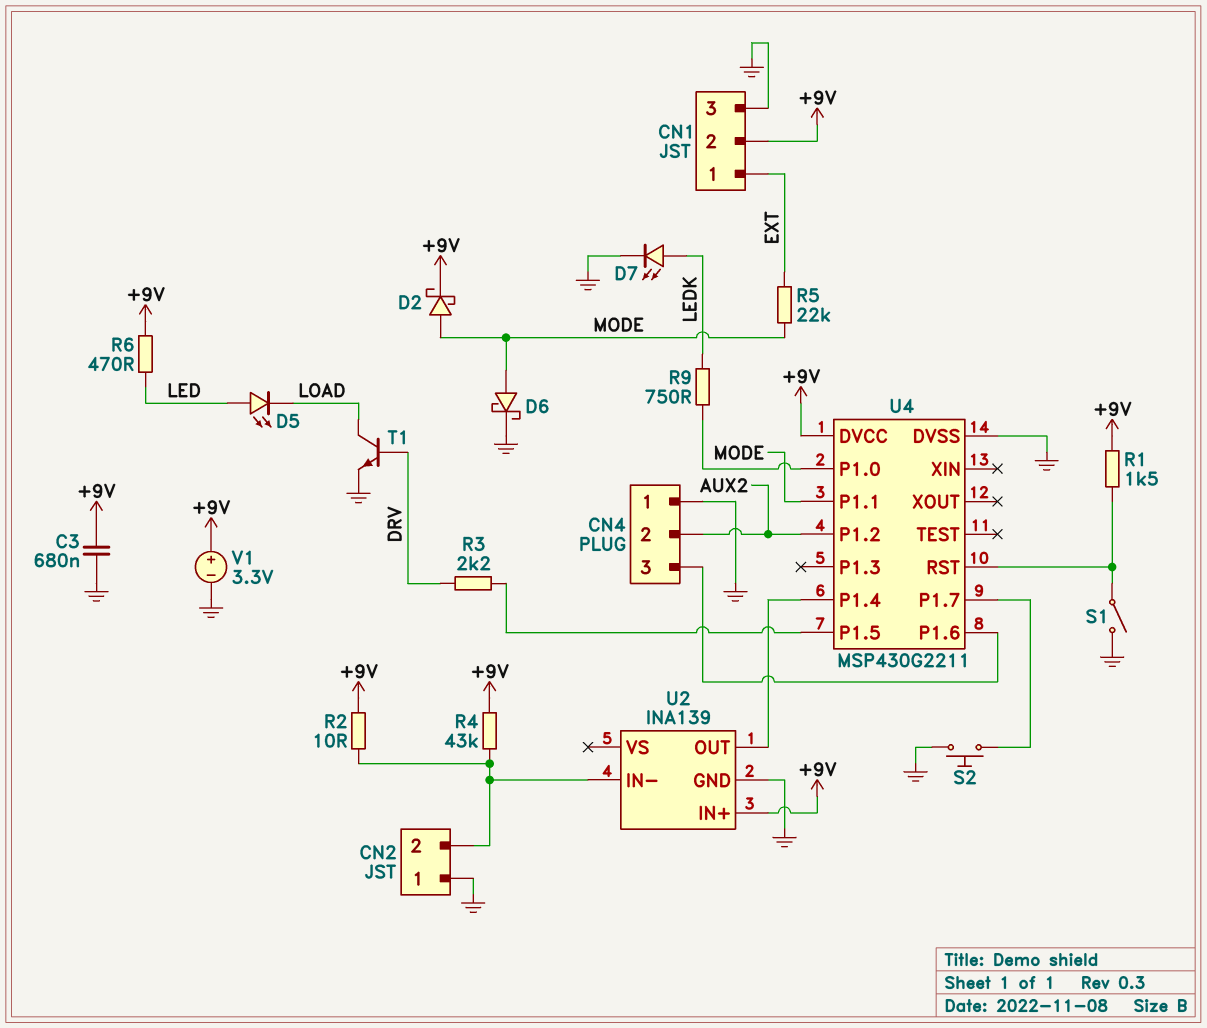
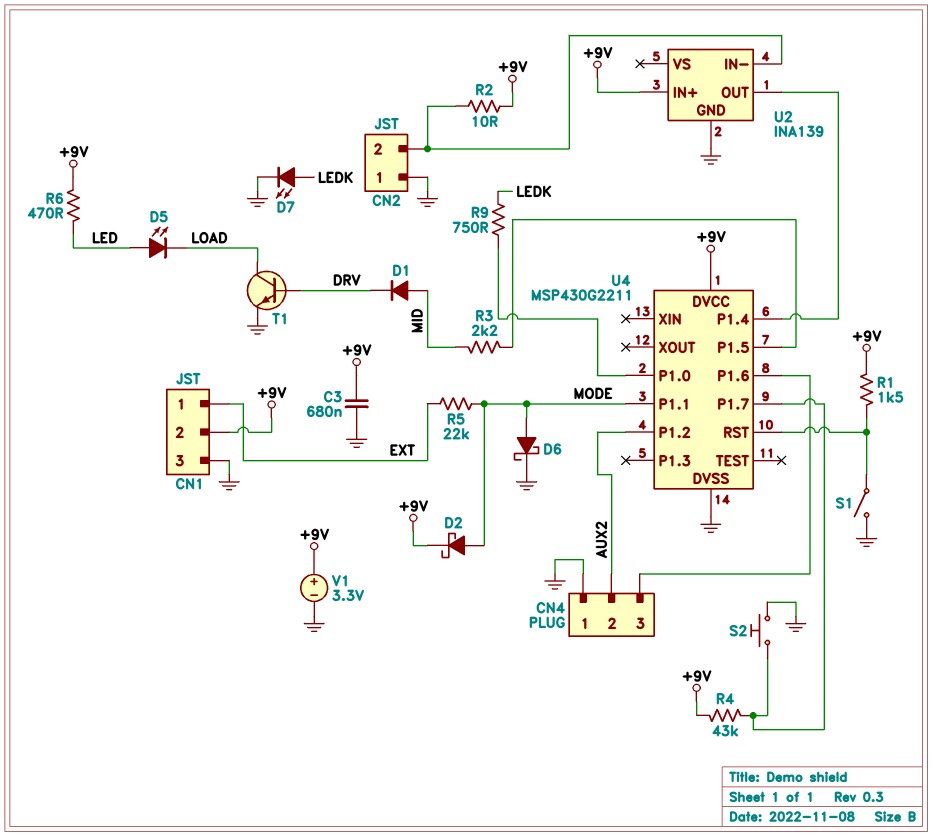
D1: none -> diode (A MID, K DRV)
R3: 2.2k (DRV, U4/P1.5) -> 2.2k (MID, U4/P1.5)
R4: 43k (+9V, CN2/2) -> 43k (+9V, U4/P1.7)

